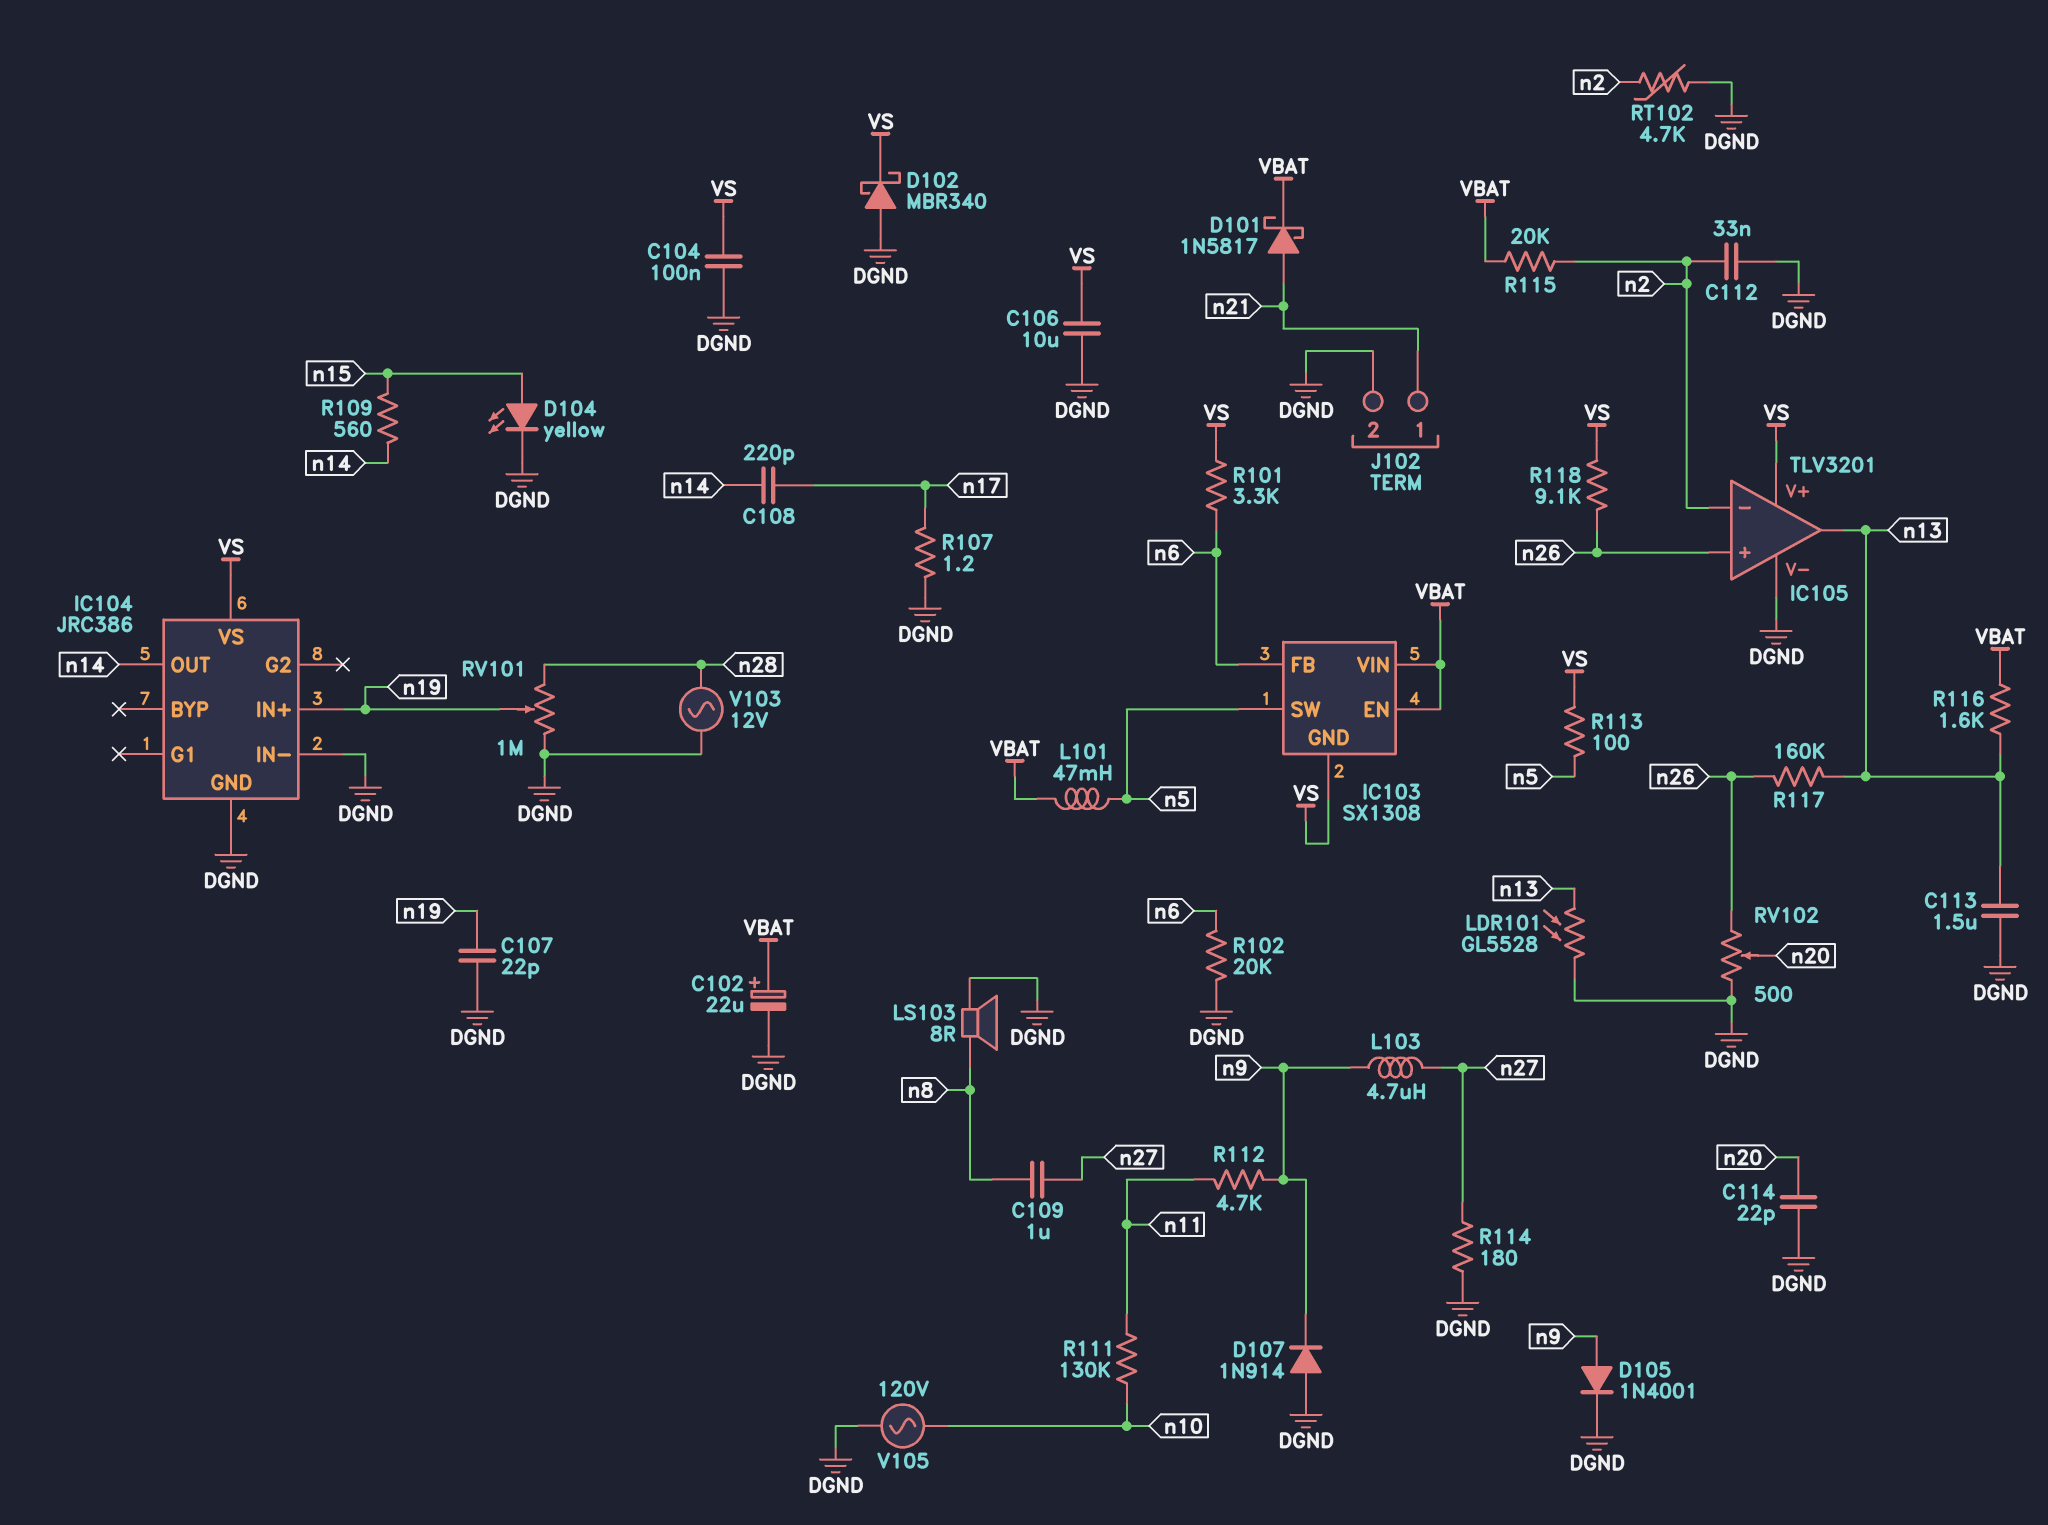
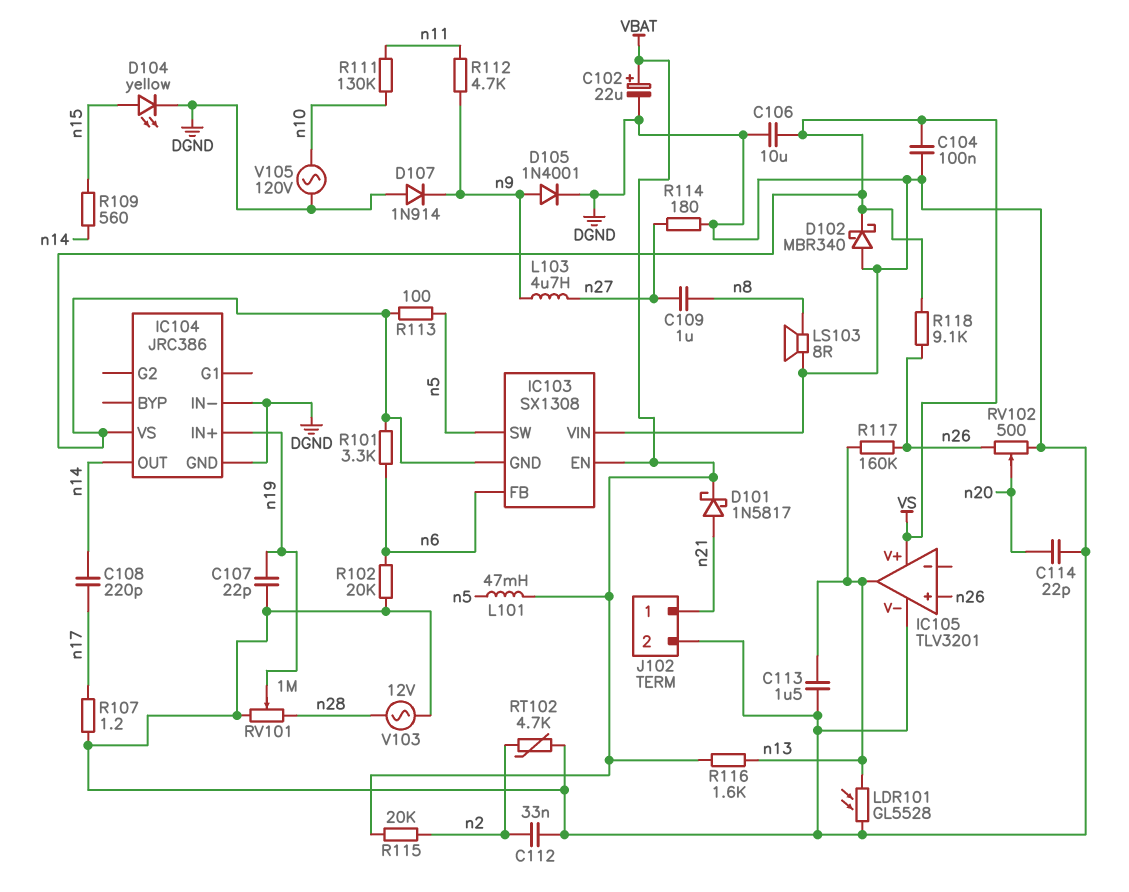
IC103 pin VIN: VBAT -> DGND
IC105 pin in-: n2 -> none

